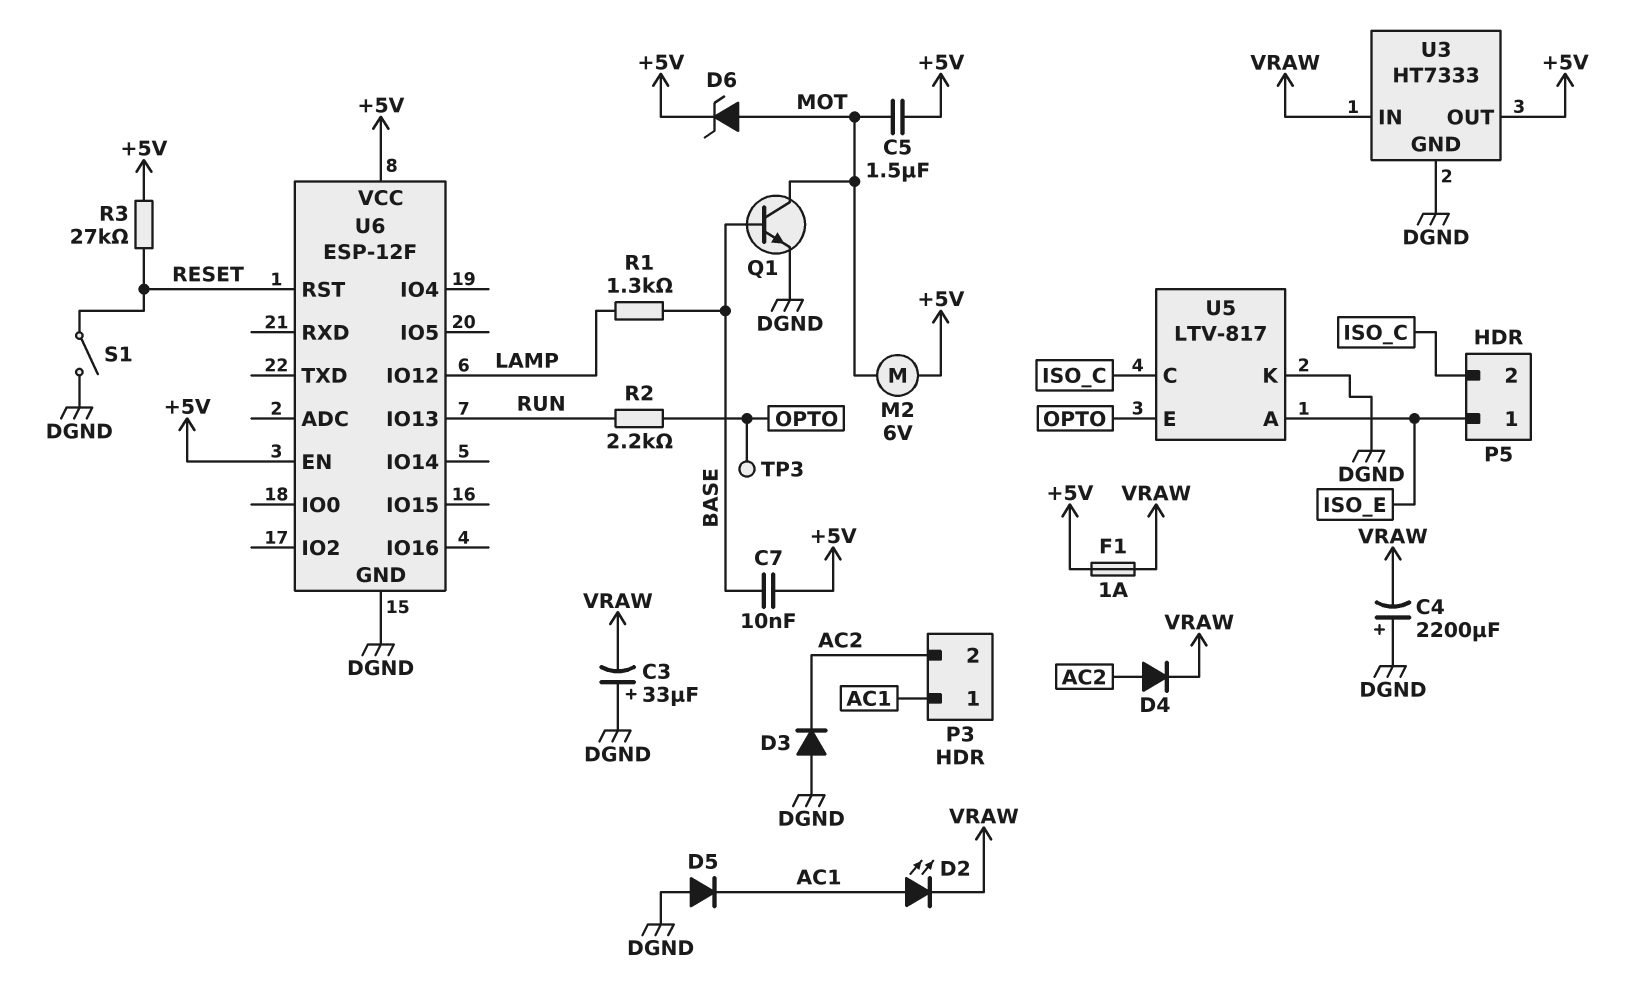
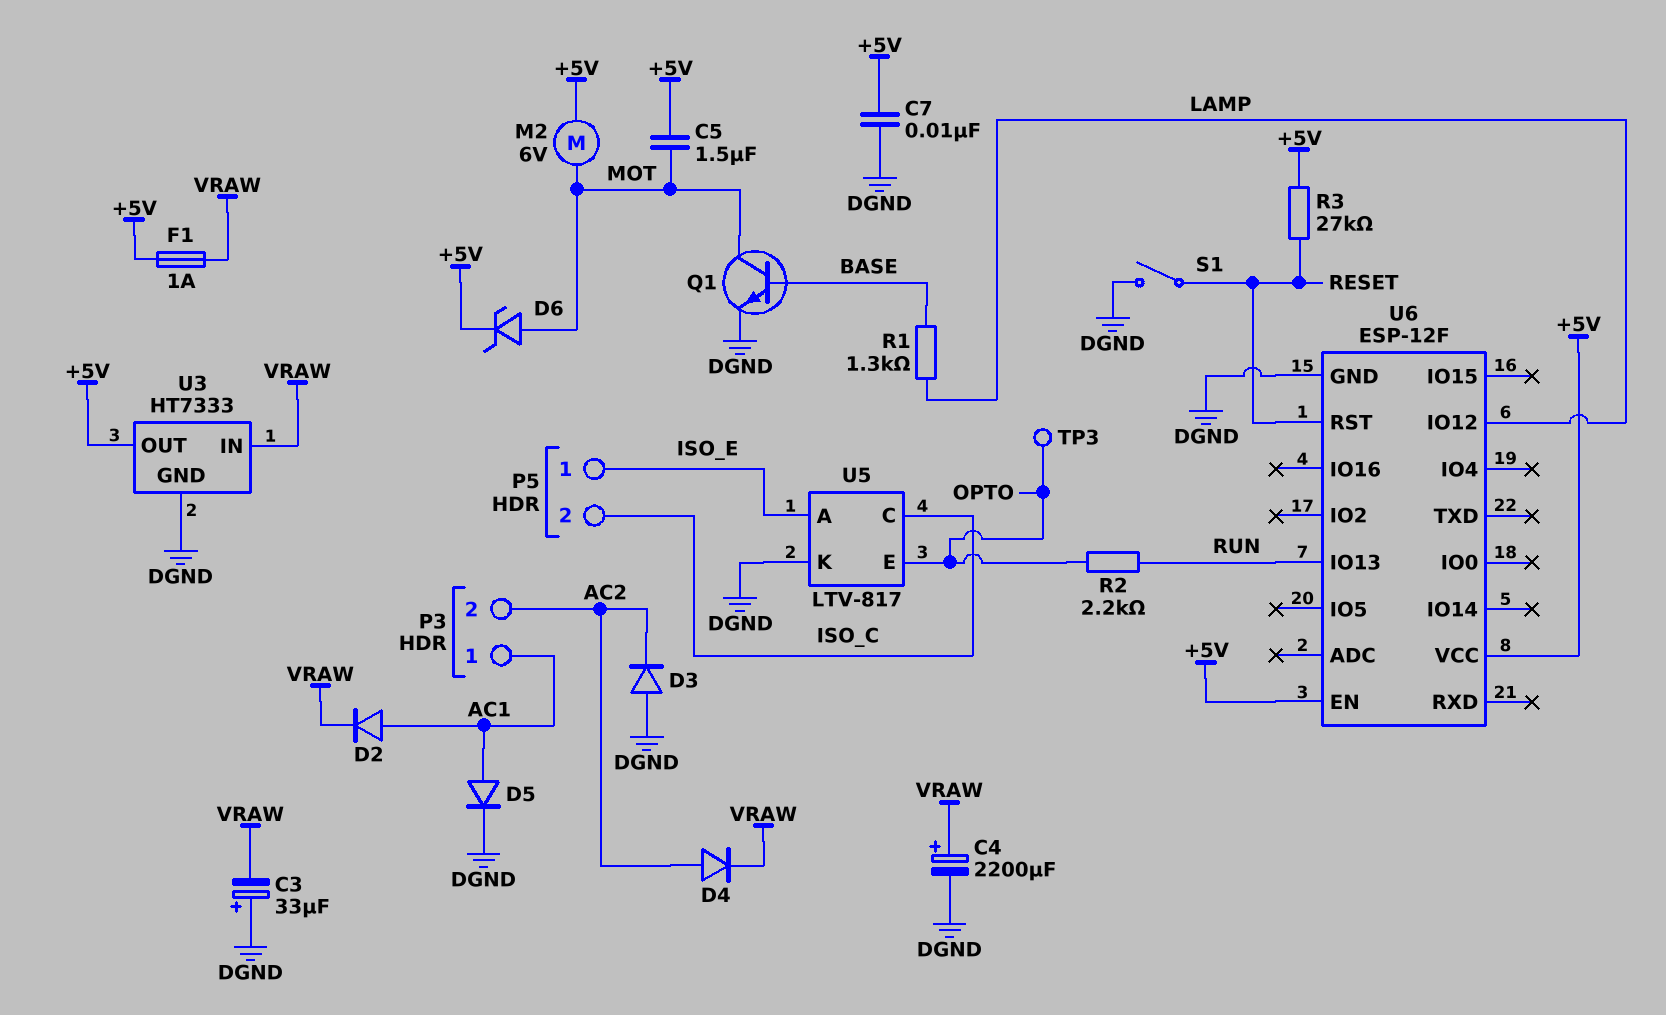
C4: 2200uF (plus DGND, minus VRAW) -> 2200uF (plus VRAW, minus DGND)
C7: 10nF (+5V, BASE) -> 10nF (+5V, DGND)
D2: LED (A AC1, K VRAW) -> diode (A AC1, K VRAW)
D5: diode (A DGND, K AC1) -> diode (A AC1, K DGND)

